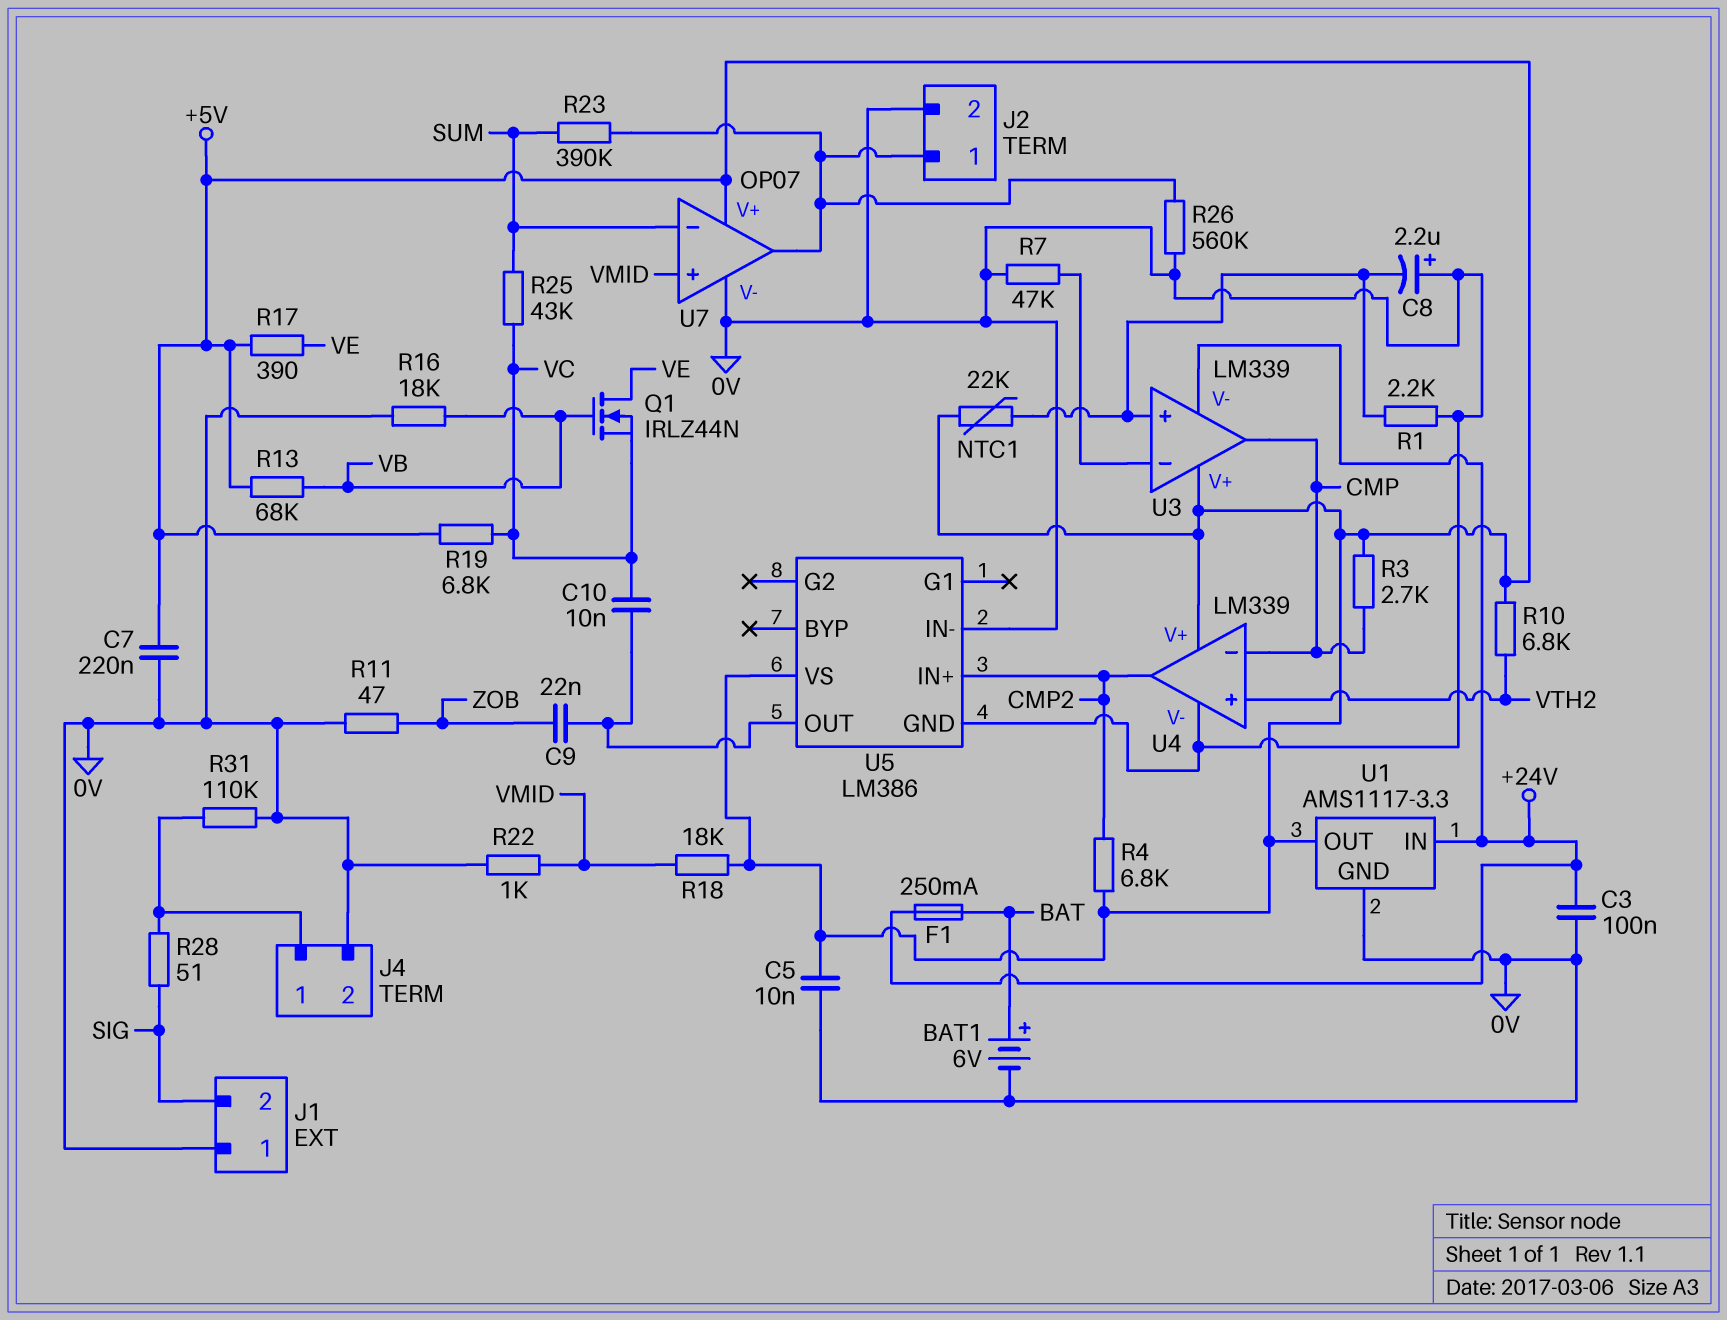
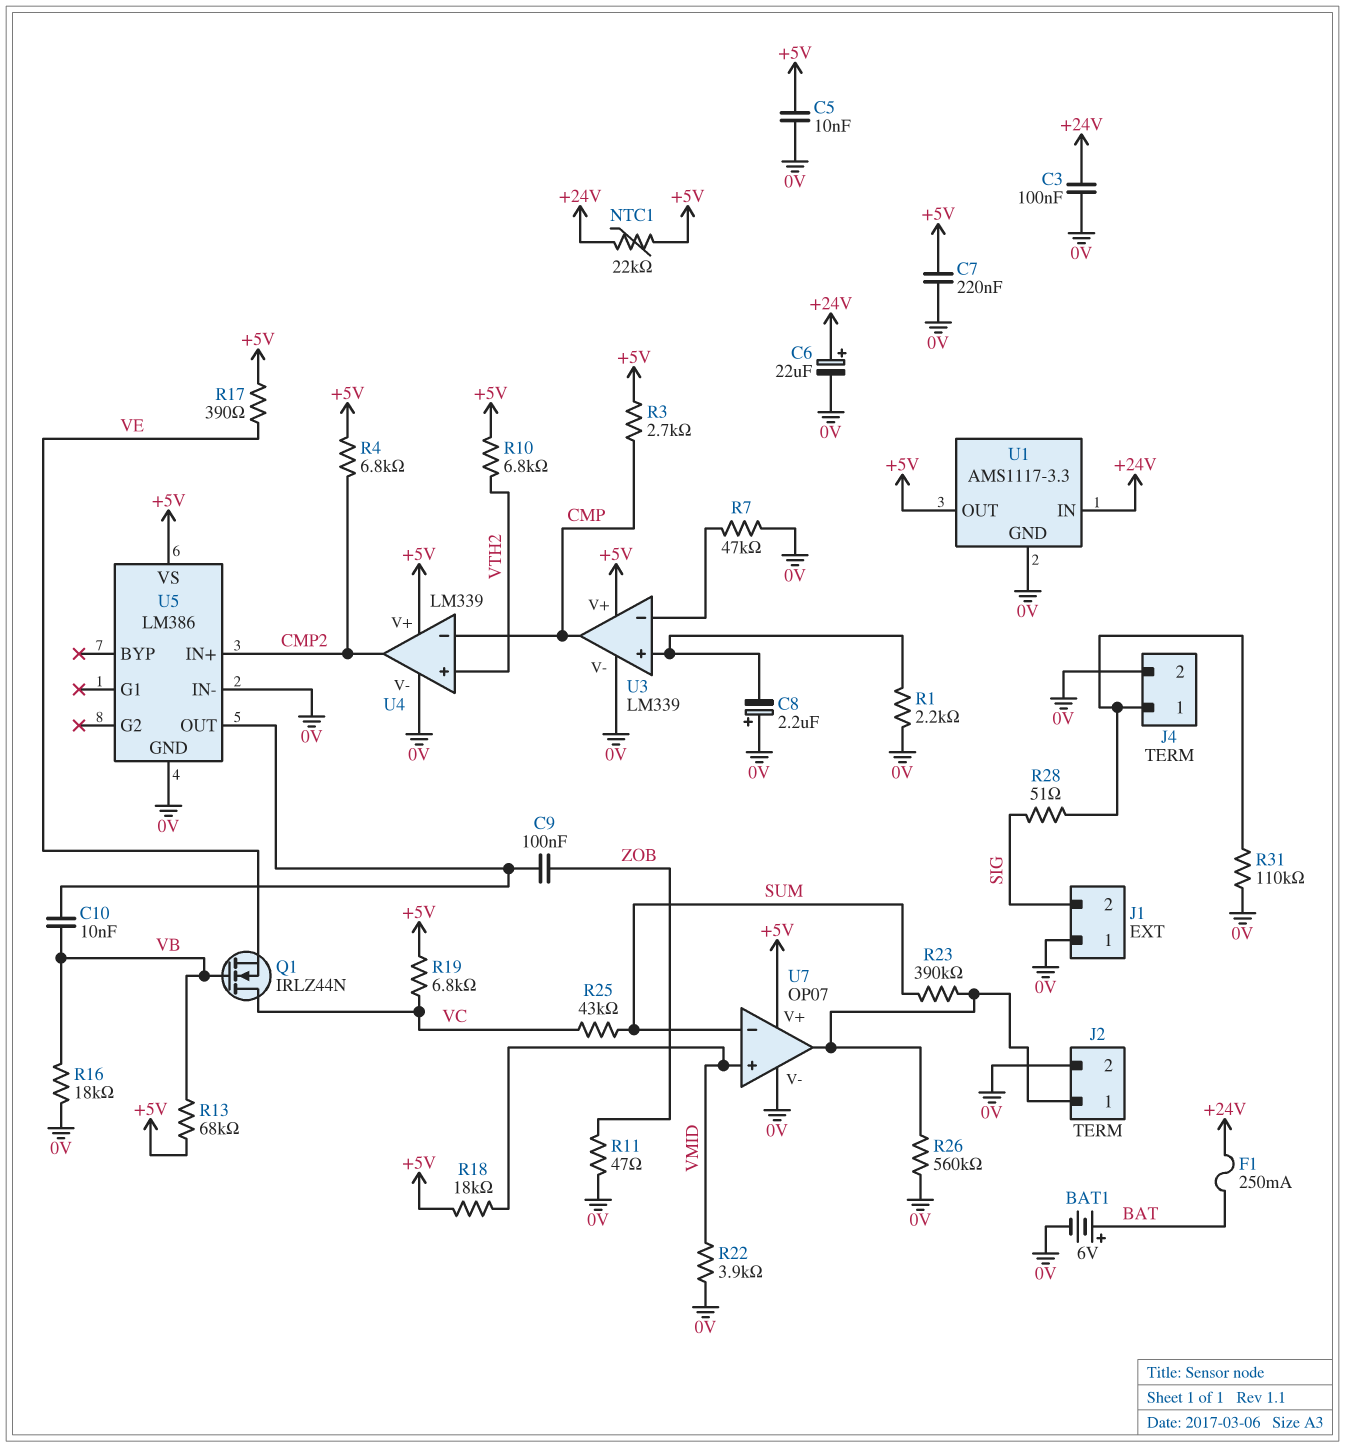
C6: none -> 22uF (plus +24V, minus 0V)
C9: 22nF (U5/OUT, ZOB) -> 100nF (U5/OUT, ZOB)
C10: 10nF (U5/OUT, VC) -> 10nF (U5/OUT, VB)
NTC1: 22k (+5V, U3/in+) -> 22k (+5V, +24V)
Q1: NMOS IRLZ44N (G VB, D VE, S VC) -> NMOS IRLZ44N (G VB, D VC, S VE)
R22: 1k (0V, VMID) -> 3.9k (0V, VMID)
U3 pin V-: +24V -> 0V

